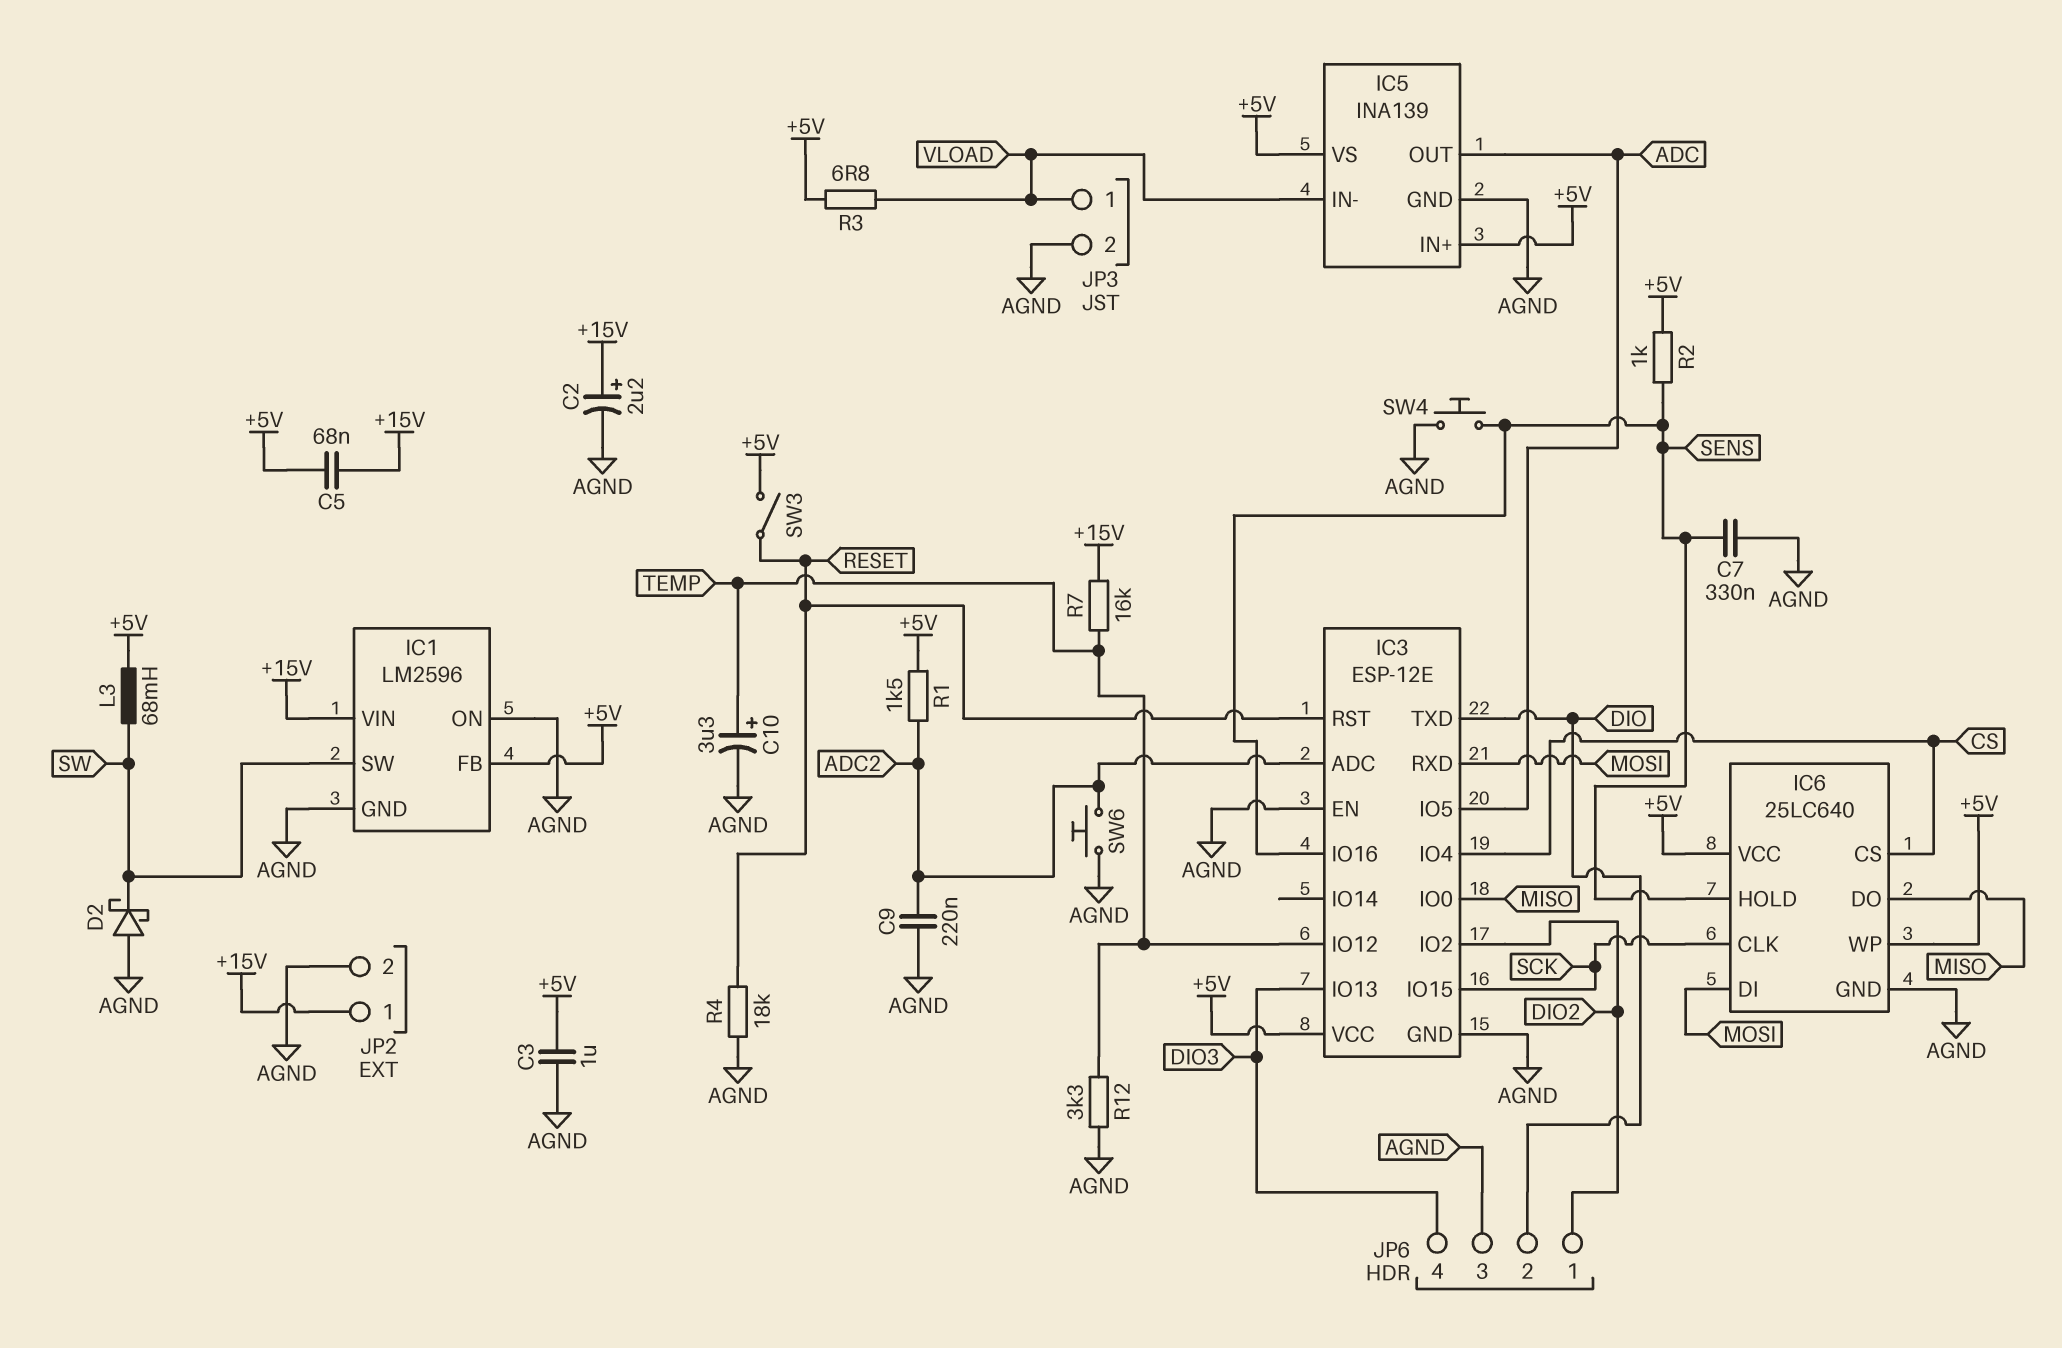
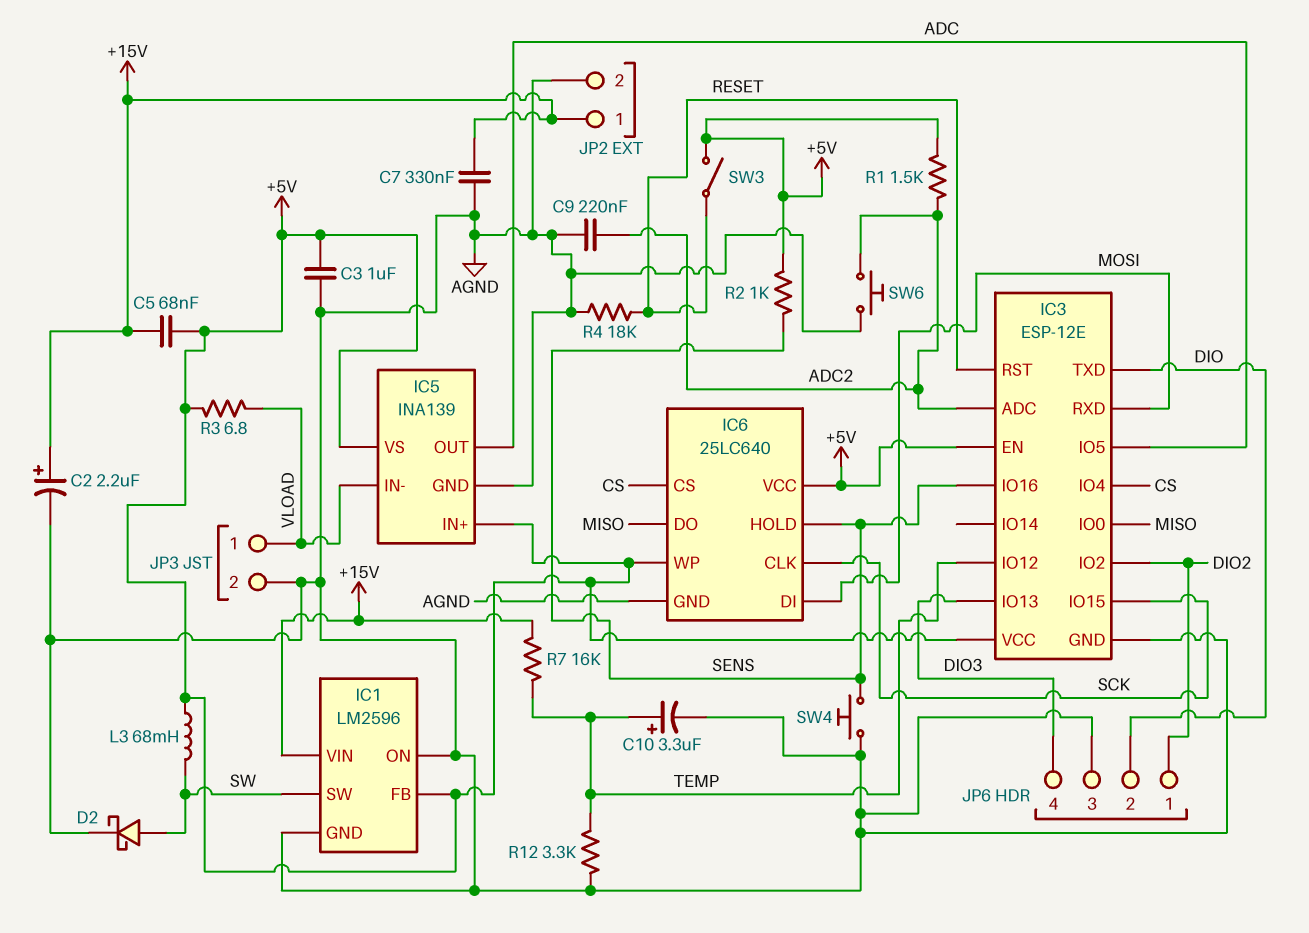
C7: 330nF (AGND, SENS) -> 330nF (+15V, AGND)
D2: schottky (A AGND, K SW) -> schottky (A SW, K AGND)
IC3 pin EN: AGND -> +5V

